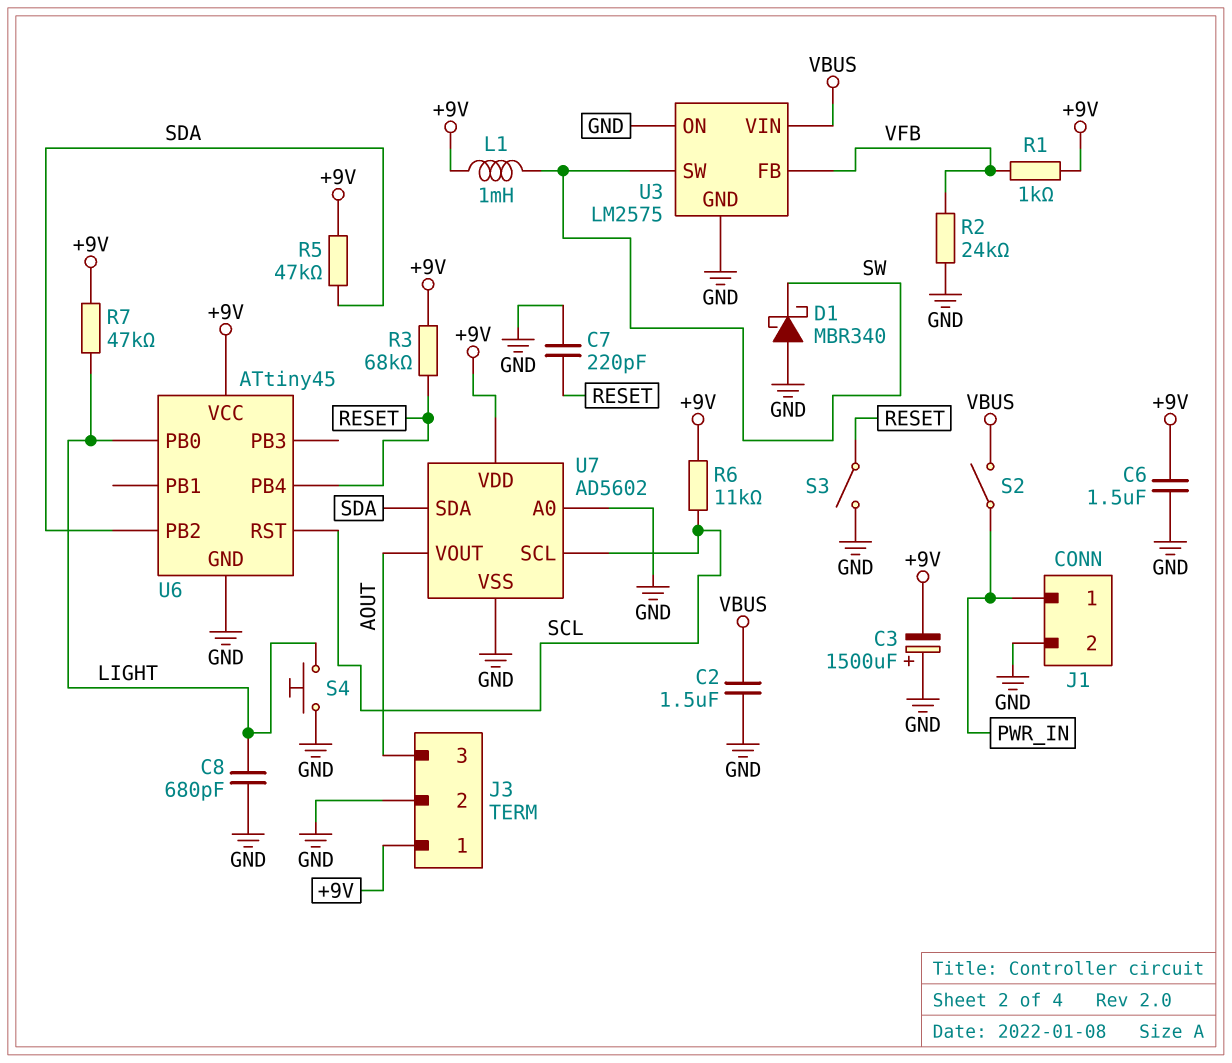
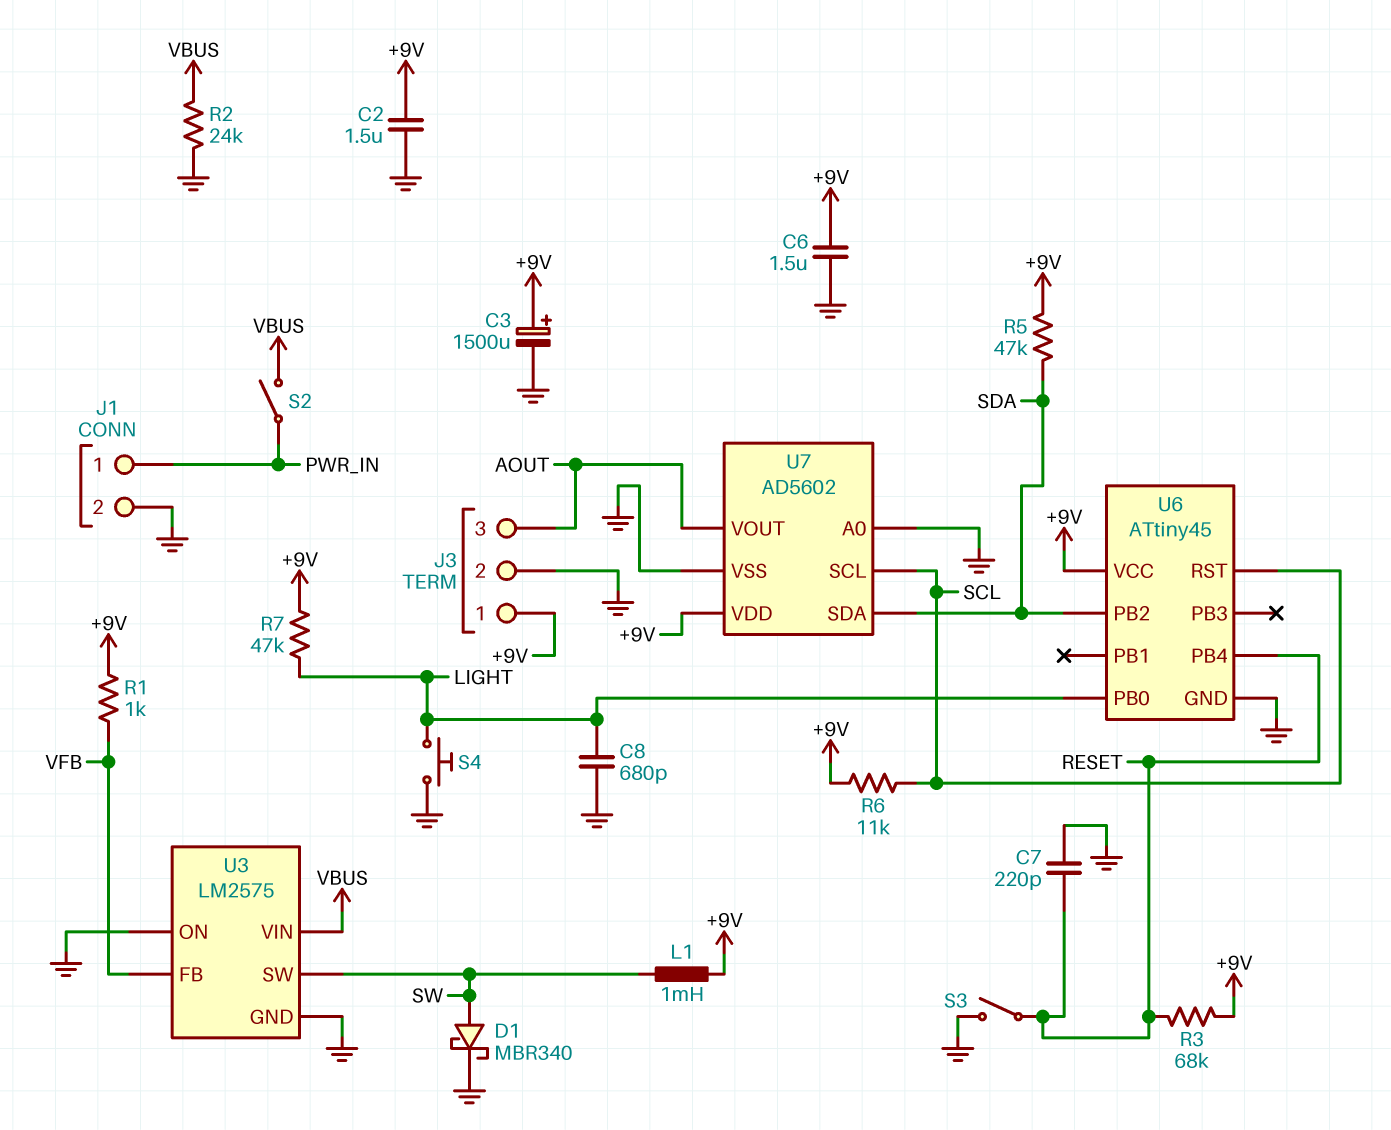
C2: 1.5uF (GND, VBUS) -> 1.5uF (+9V, GND)
C3: 1500uF (plus GND, minus +9V) -> 1500uF (plus +9V, minus GND)
D1: schottky MBR340 (A GND, K SW) -> schottky MBR340 (A SW, K GND)
R2: 24k (GND, VFB) -> 24k (GND, VBUS)

